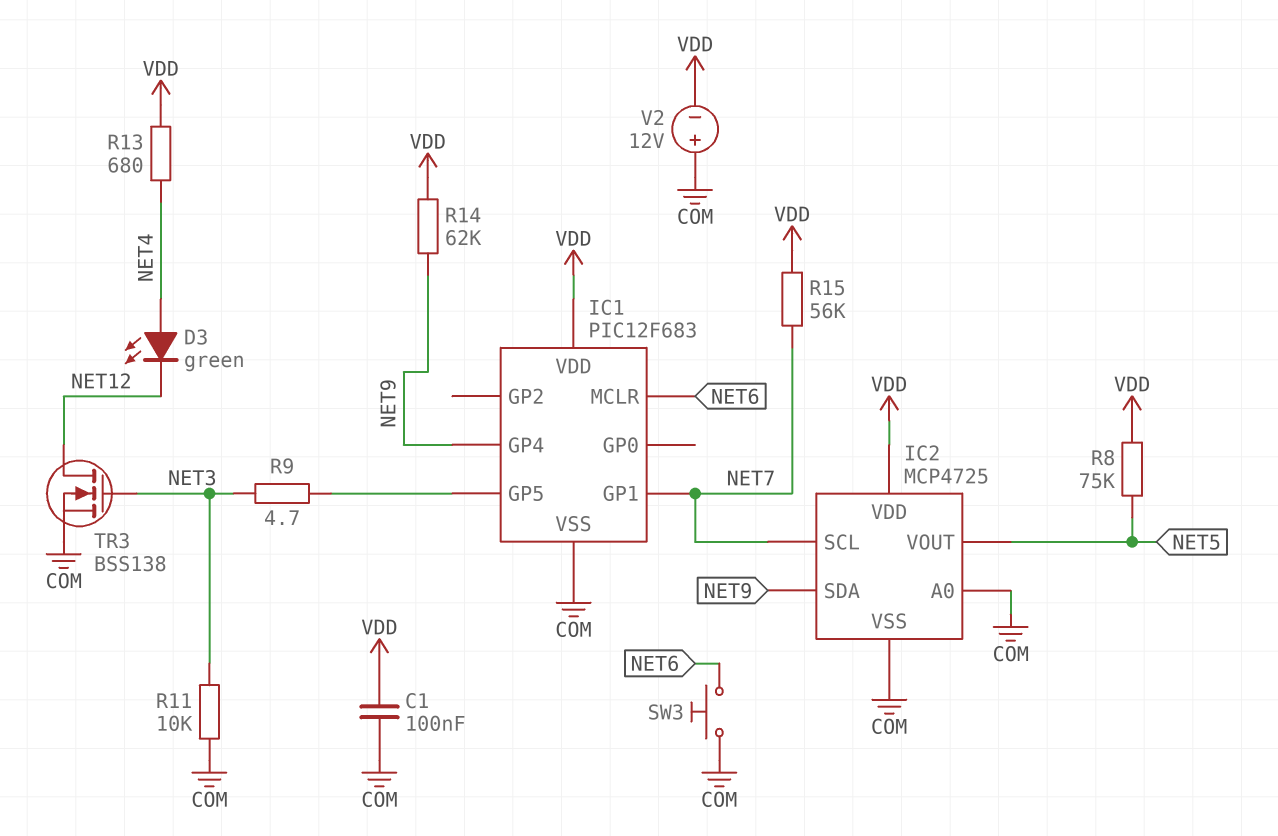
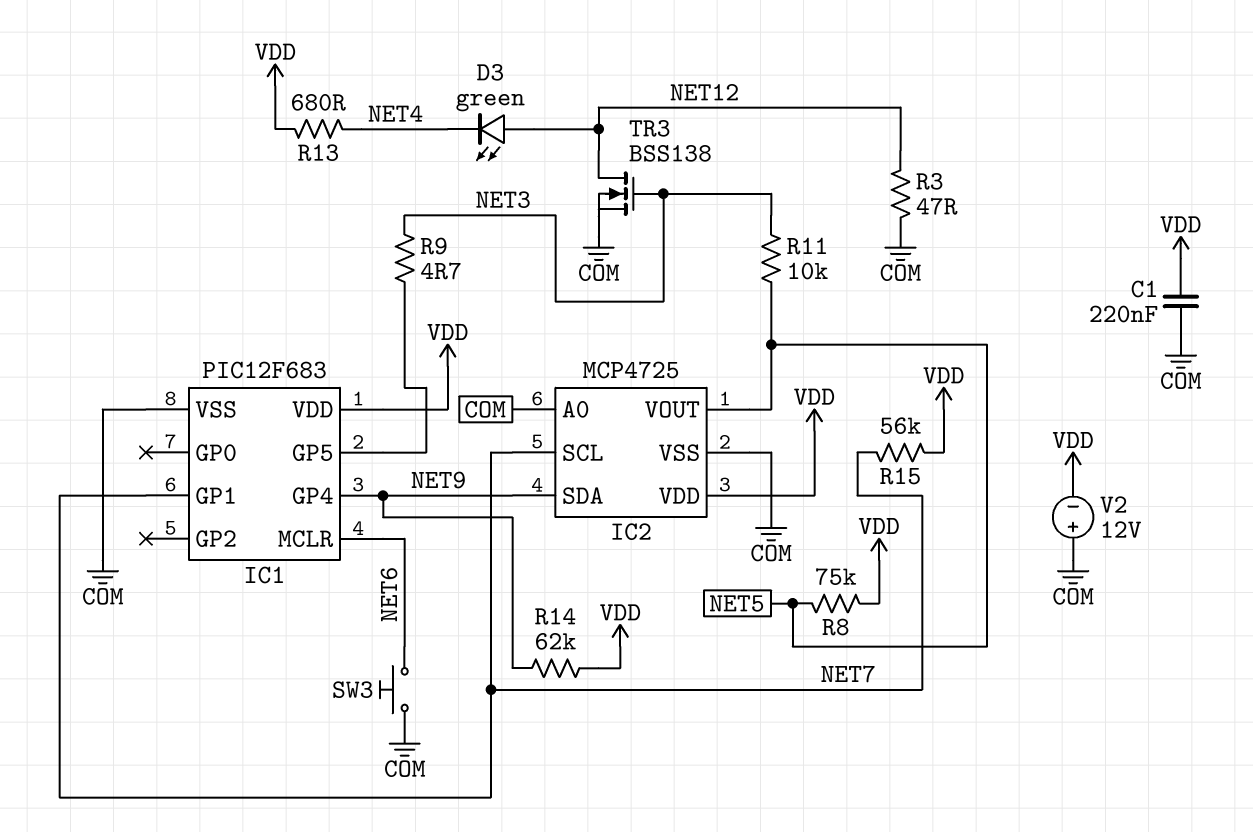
C1: 100nF (COM, VDD) -> 220nF (COM, VDD)
D3: LED green (A NET4, K NET12) -> LED green (A NET12, K NET4)
R3: none -> 47 (COM, NET12)
R11: 10k (COM, NET3) -> 10k (NET3, NET5)

